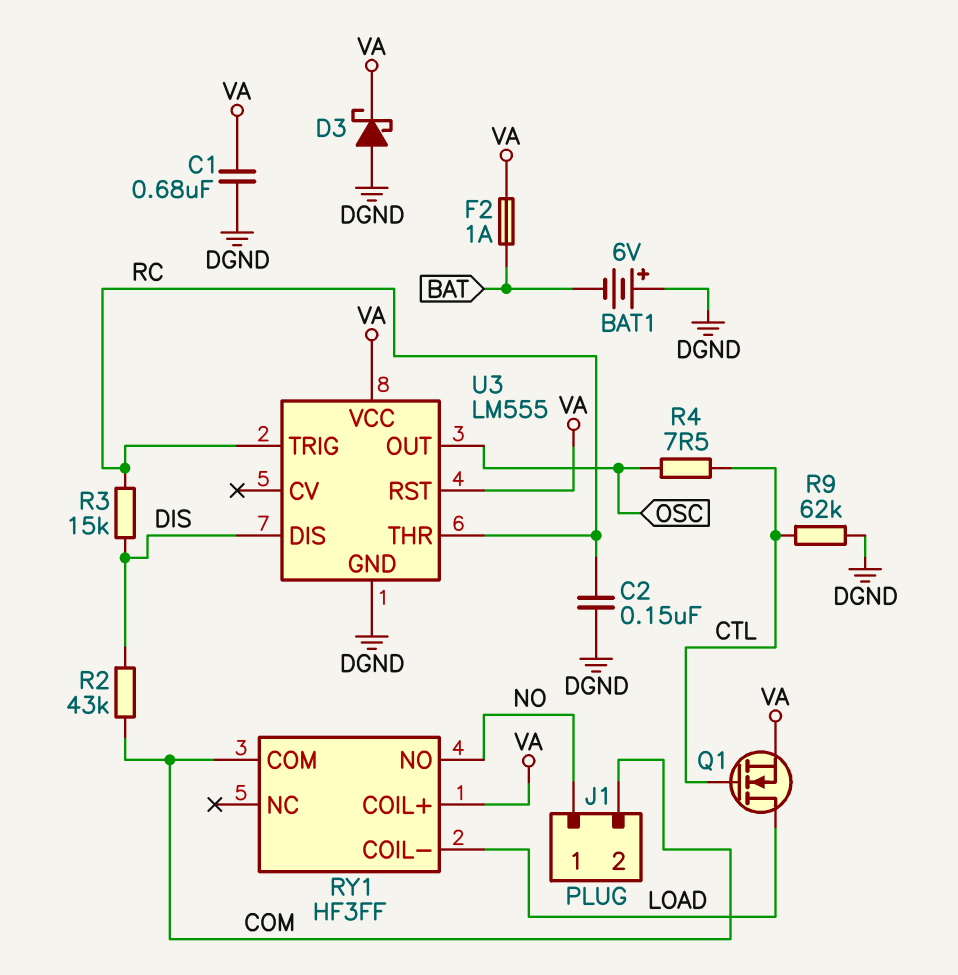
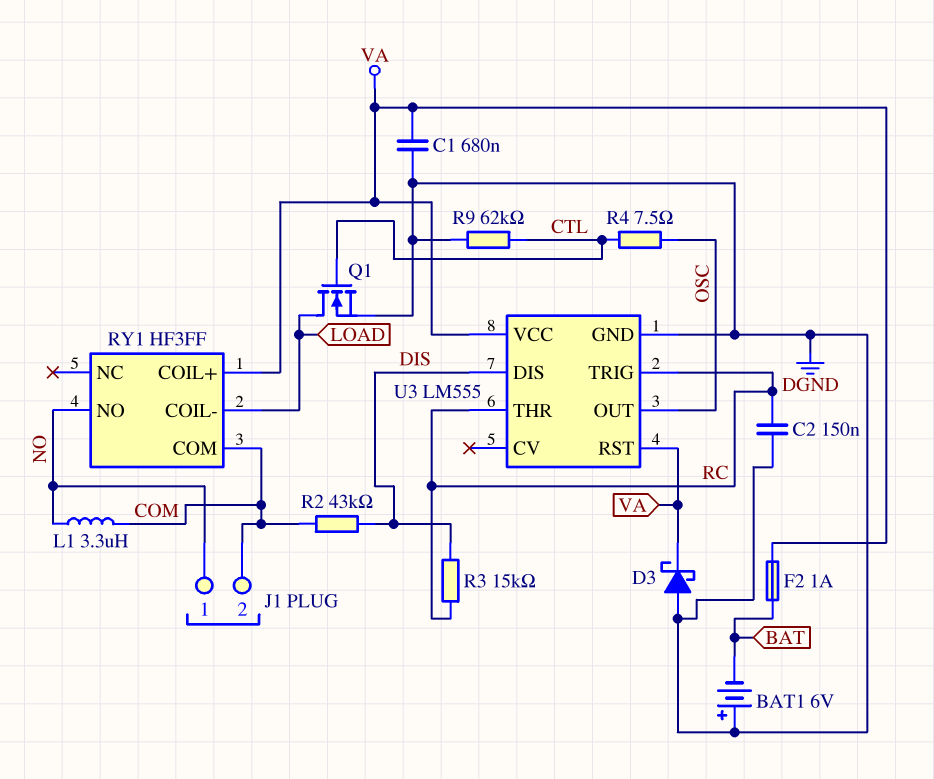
L1: none -> 3.3uH (COM, NO)
Q1: NMOS (G CTL, D LOAD, S VA) -> NMOS (G CTL, D LOAD, S DGND)

